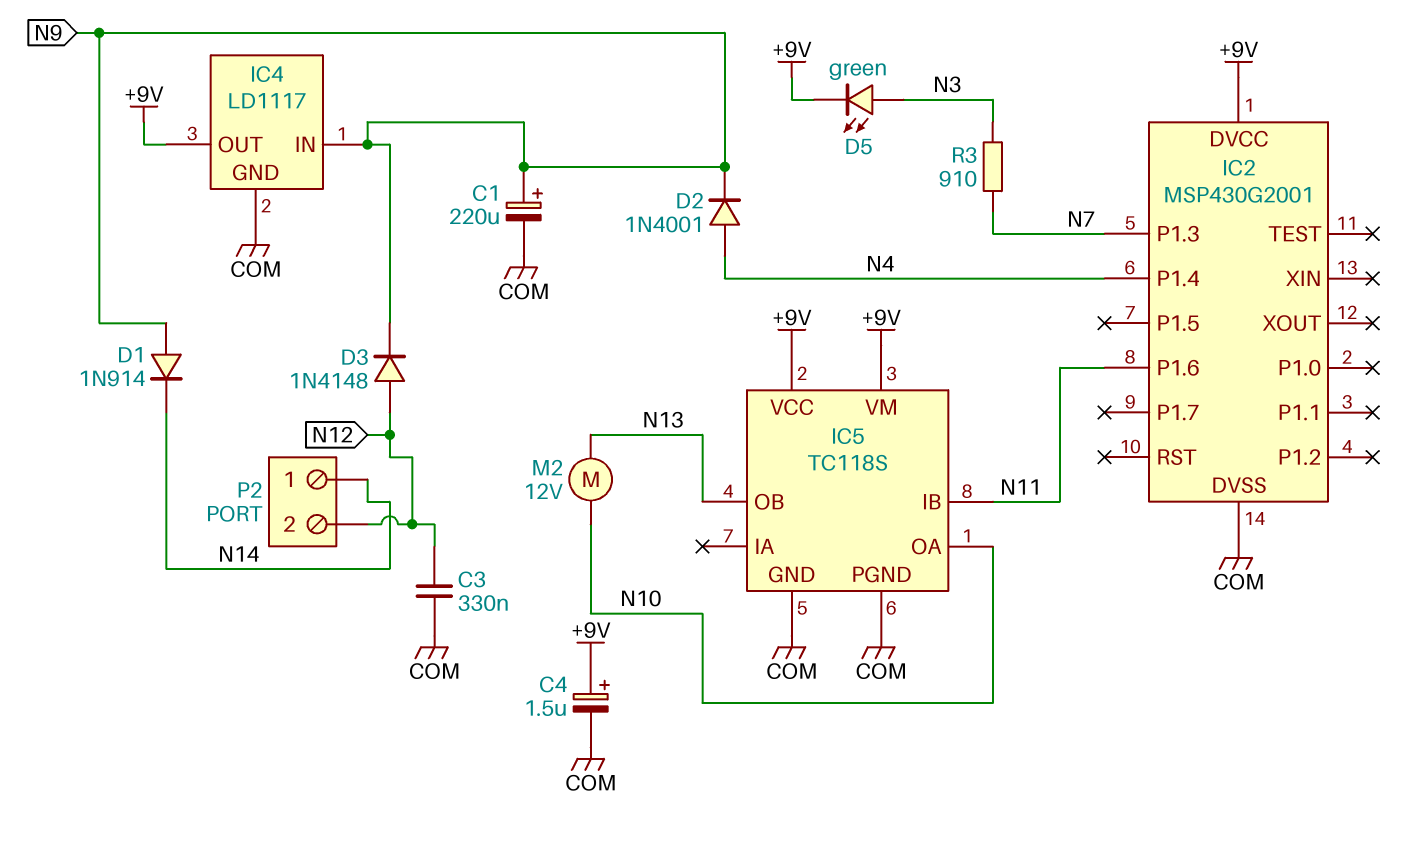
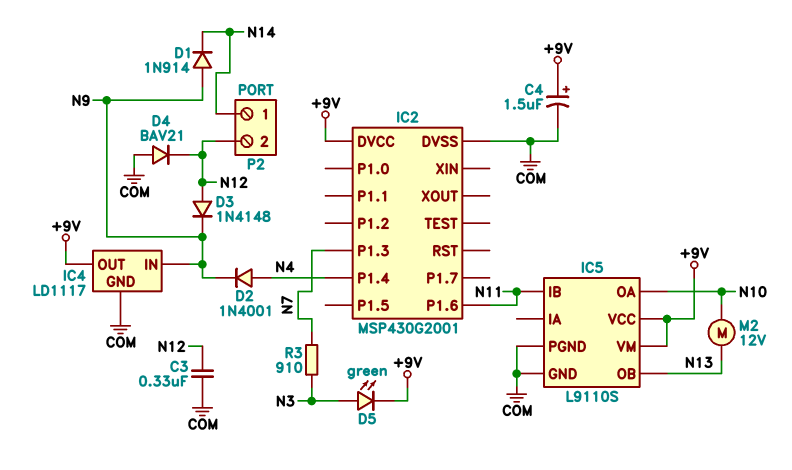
C1: 220uF (plus N9, minus COM) -> none
D4: none -> diode BAV21 (A COM, K N12)
IC5: TC118S -> L9110S

